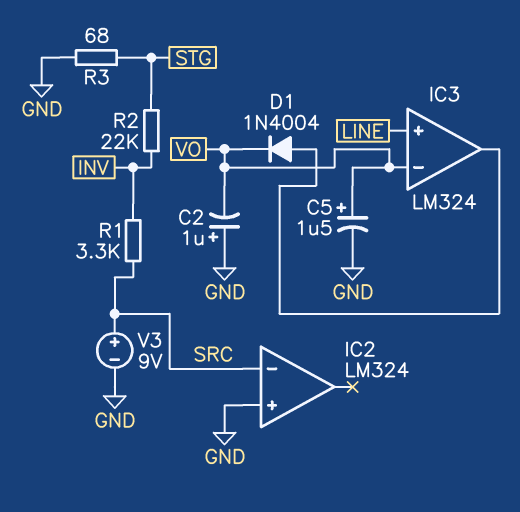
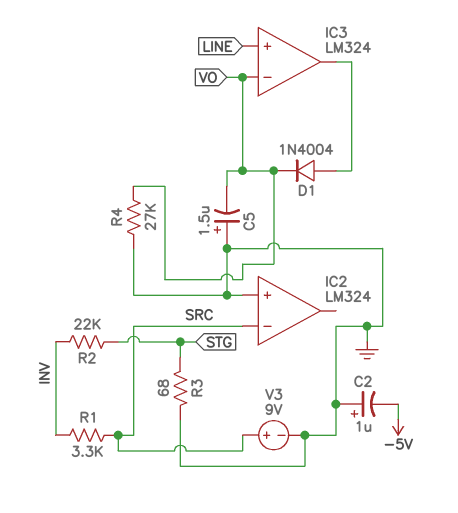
C2: 1uF (plus GND, minus VO) -> 1uF (plus GND, minus -5V)
C5: 1.5uF (plus VO, minus GND) -> 1.5uF (plus GND, minus VO)
R4: none -> 27k (GND, VO)

